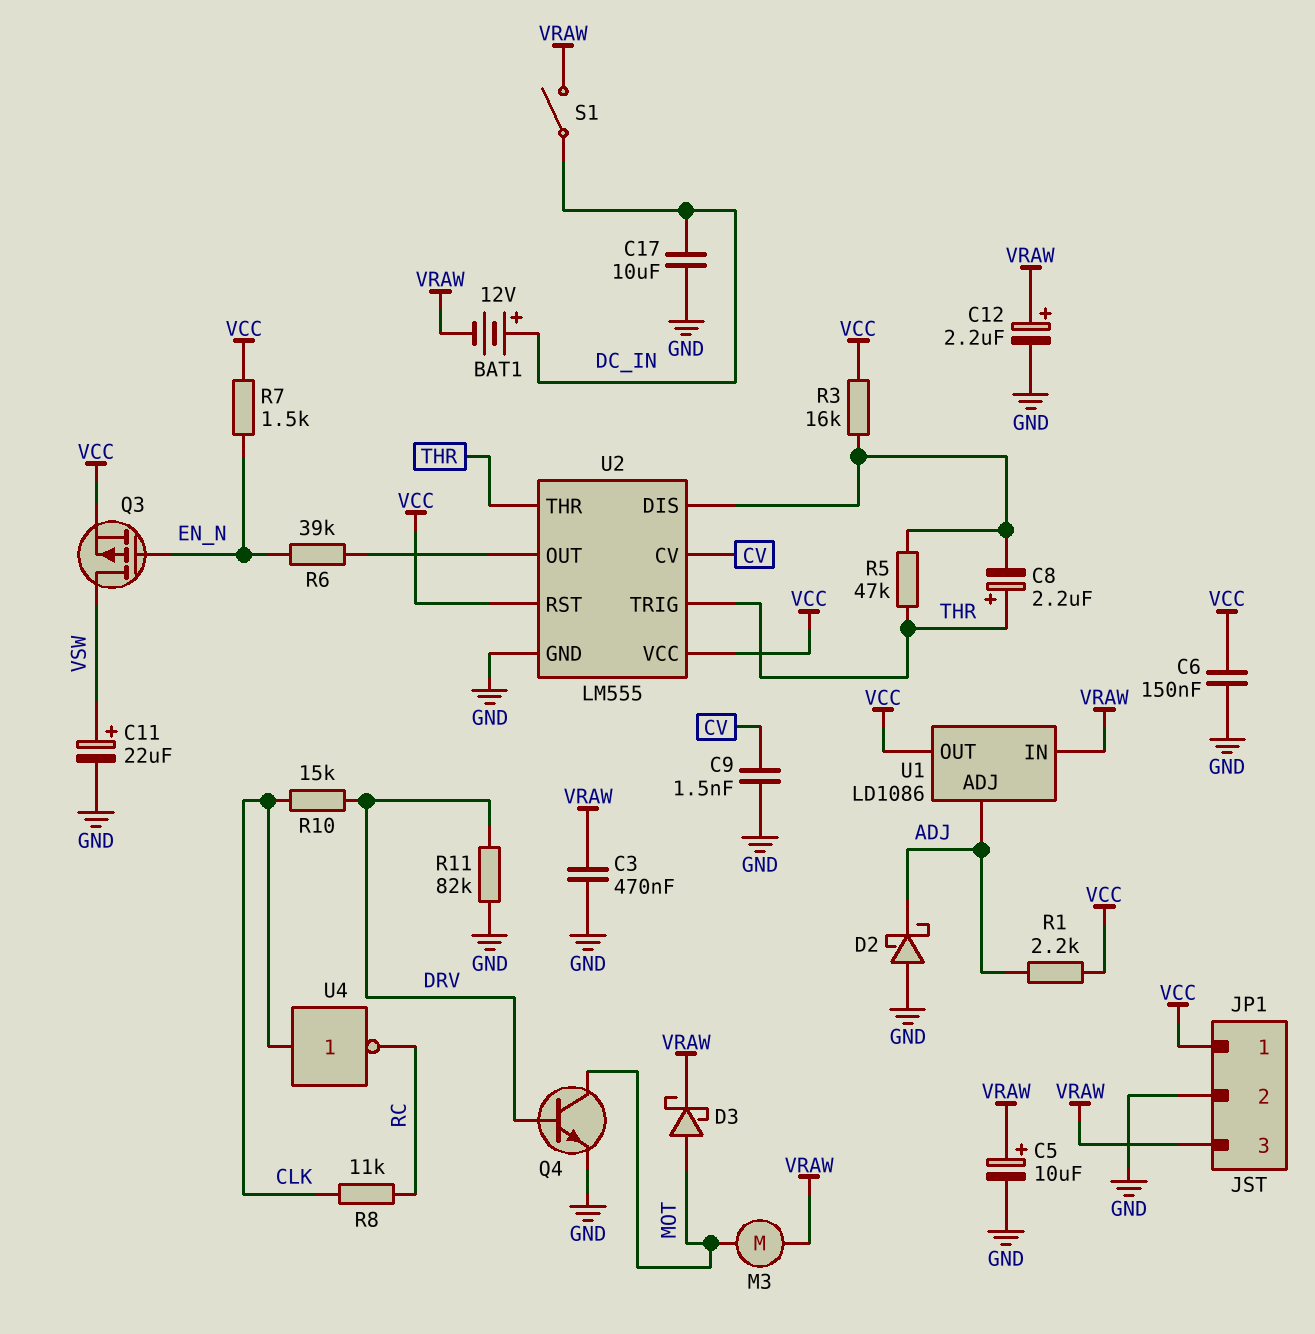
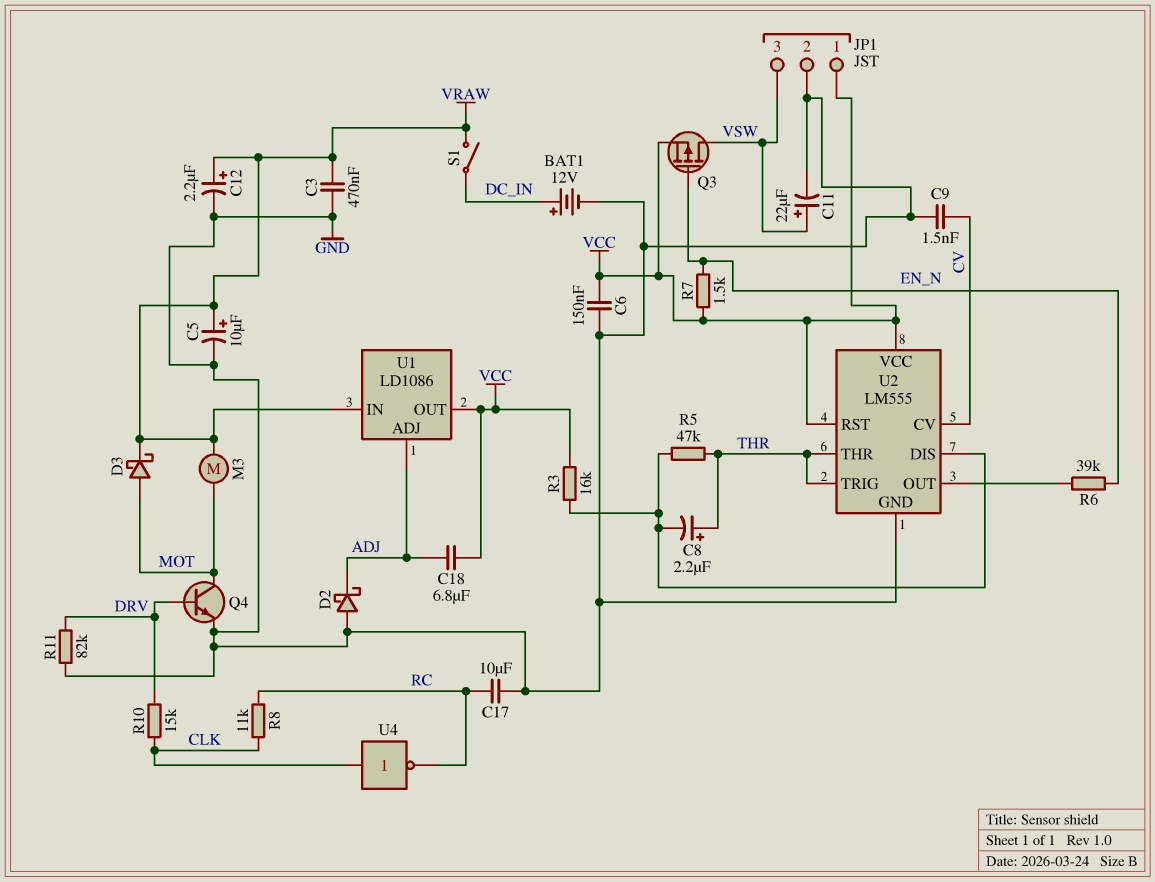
BAT1: 12V (plus DC_IN, minus VRAW) -> 12V (plus DC_IN, minus GND)
C17: 10uF (DC_IN, GND) -> 10uF (GND, RC)
C18: none -> 6.8uF (ADJ, VCC)
JP1 pin 3: VRAW -> VSW
R1: 2.2k (ADJ, VCC) -> none

